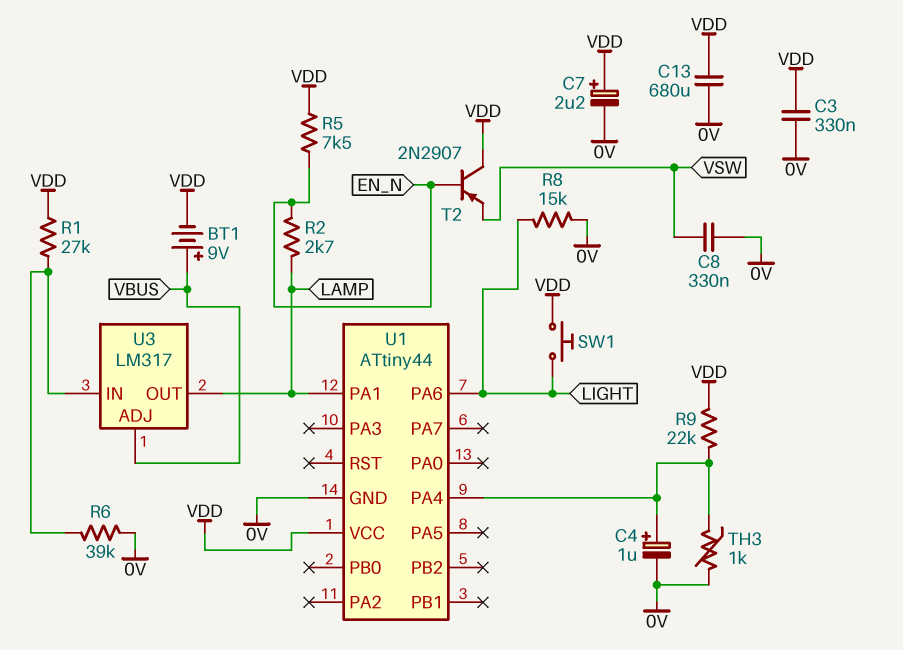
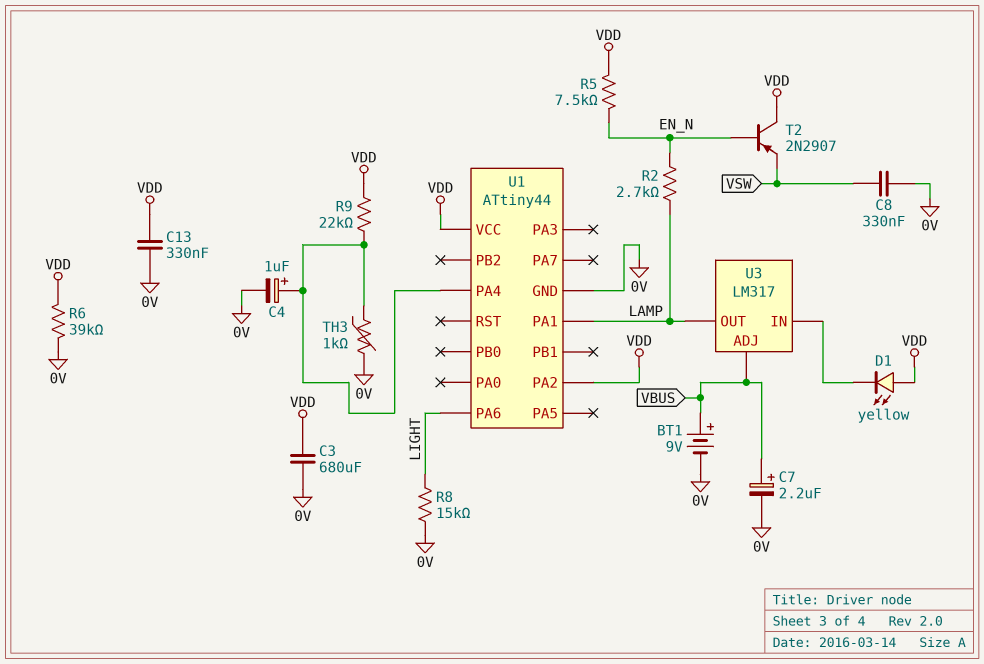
BT1: 9V (plus VBUS, minus VDD) -> 9V (plus VBUS, minus 0V)
C3: 330nF (0V, VDD) -> 680uF (0V, VDD)
C7: 2.2uF (plus VDD, minus 0V) -> 2.2uF (plus VBUS, minus 0V)
C13: 680uF (0V, VDD) -> 330nF (0V, VDD)
D1: none -> LED yellow (A VDD, K U3/IN)
R1: 27k (U3/IN, VDD) -> none
R6: 39k (0V, U3/IN) -> 39k (0V, VDD)
SW1: button (LIGHT, VDD) -> none
U1 pin PA2: none -> VDD

